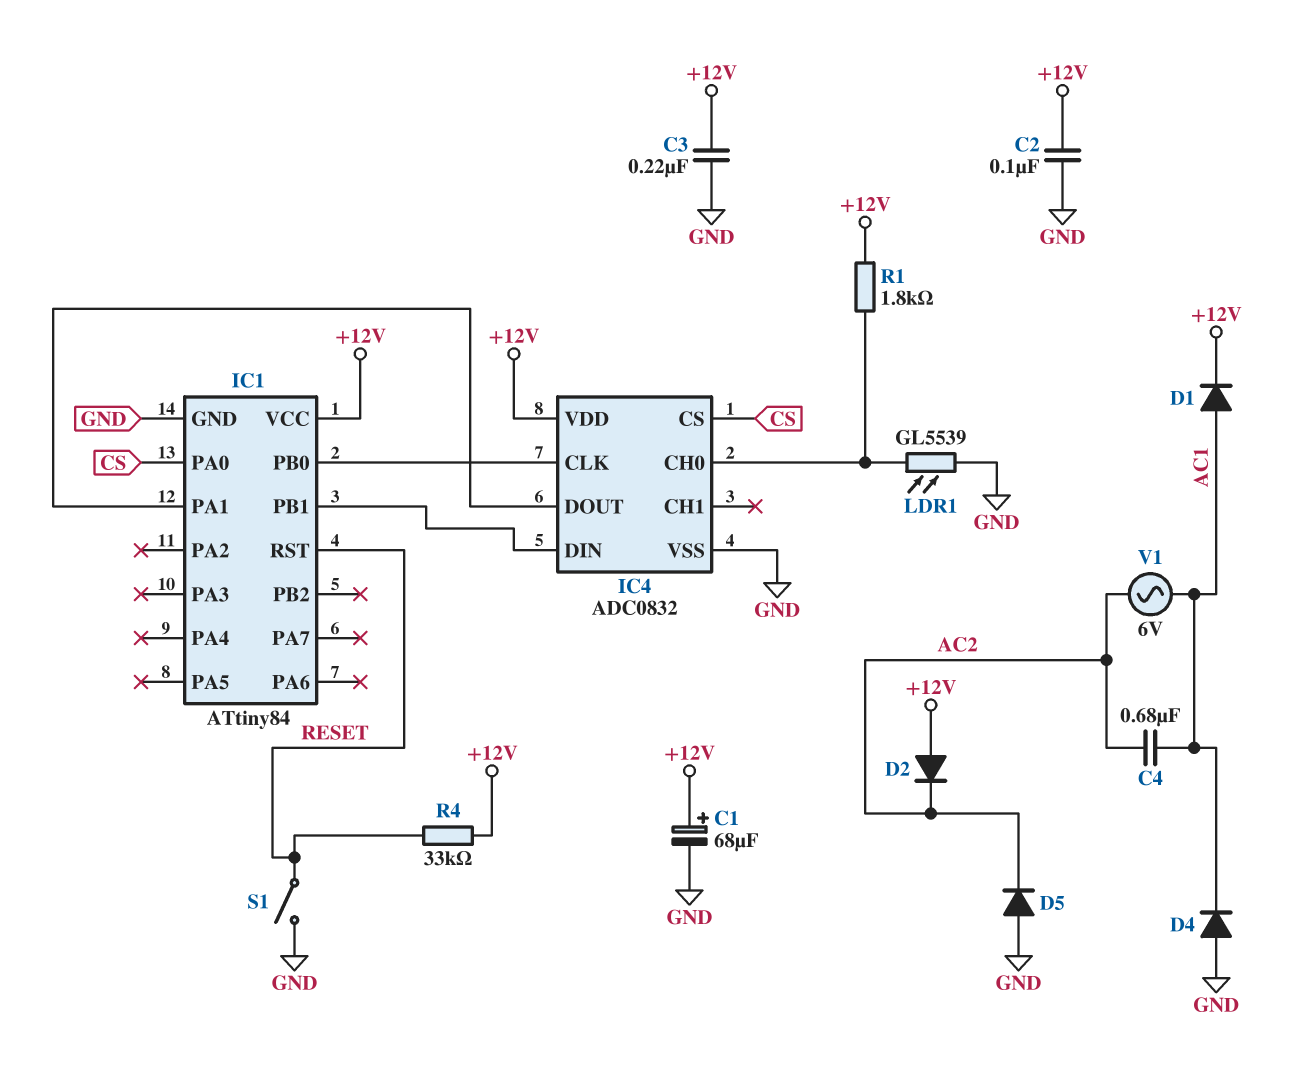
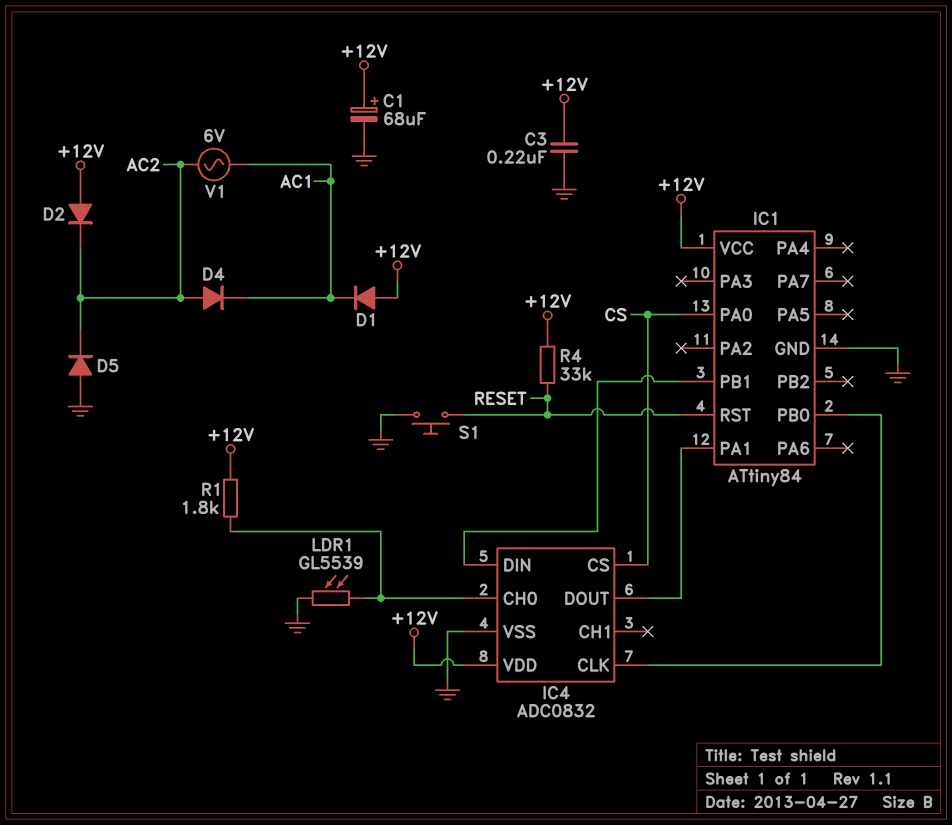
C2: 100nF (+12V, GND) -> none
C4: 680nF (AC1, AC2) -> none
D1: diode (A AC1, K +12V) -> diode (A +12V, K AC1)
D4: diode (A GND, K AC1) -> diode (A AC2, K AC1)
S1: switch (GND, RESET) -> button (GND, RESET)

